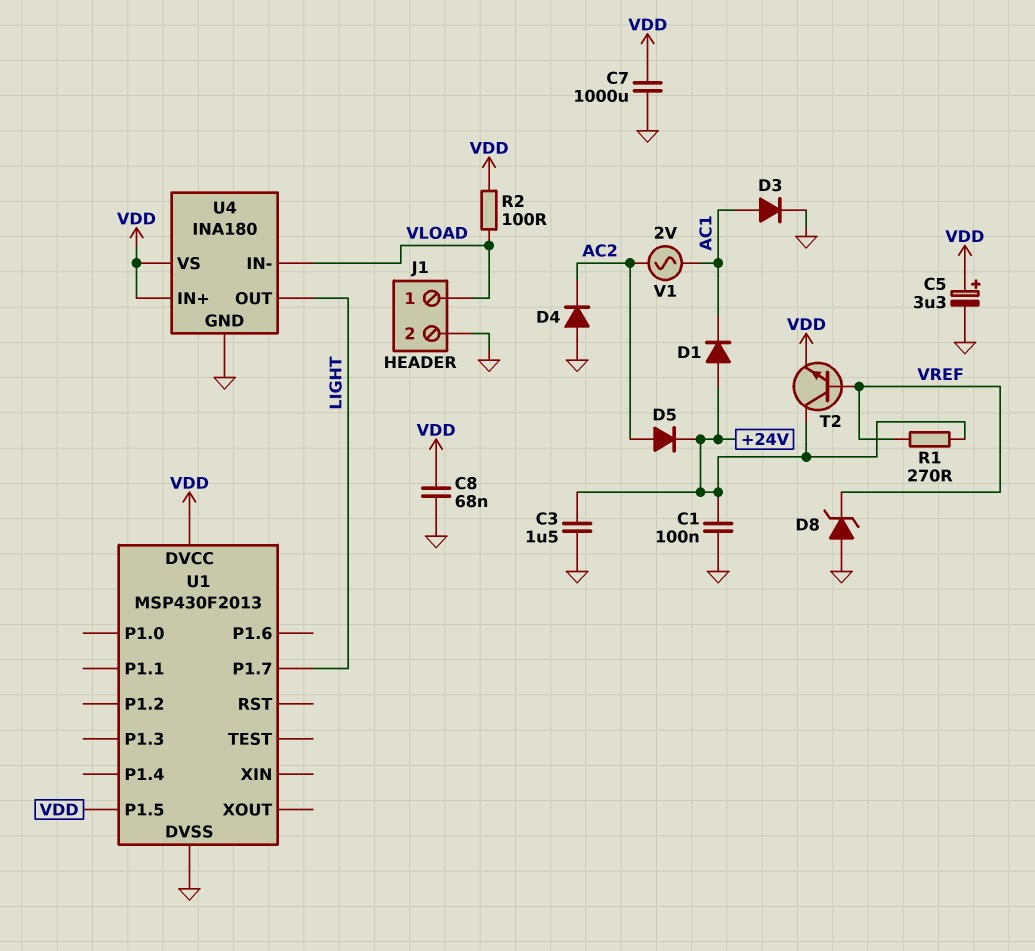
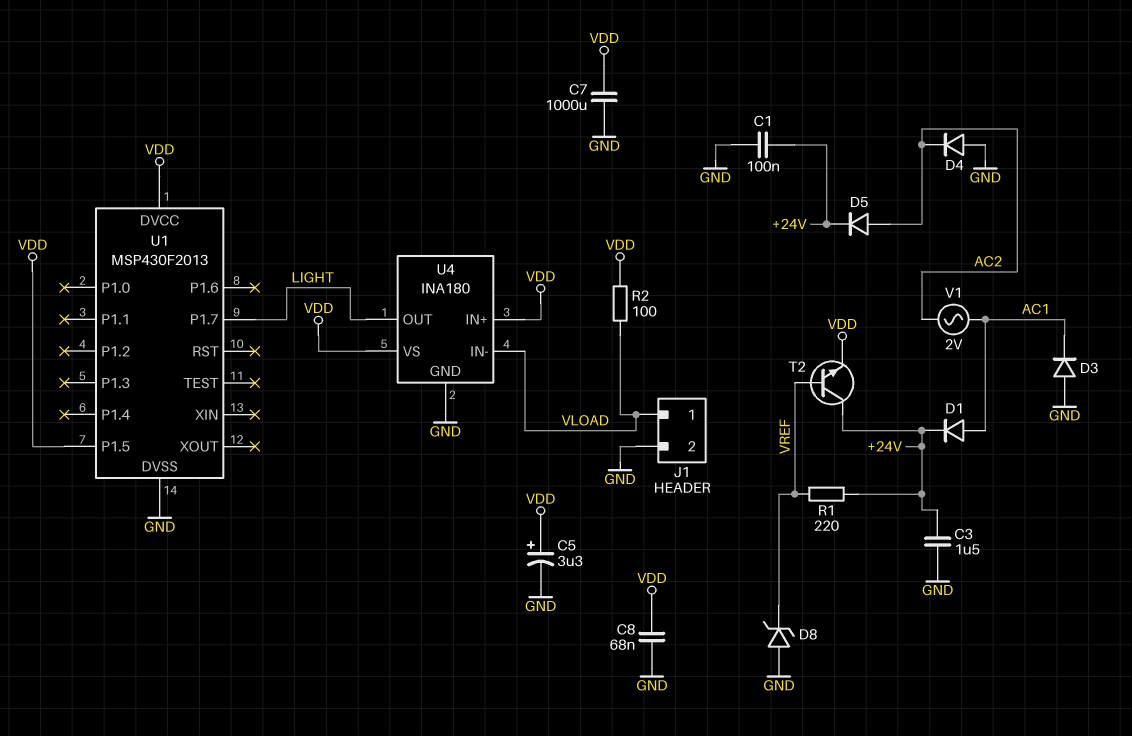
D1: diode (A +24V, K AC1) -> diode (A AC1, K +24V)
D3: diode (A AC1, K GND) -> diode (A GND, K AC1)
R1: 270 (+24V, VREF) -> 220 (+24V, VREF)

